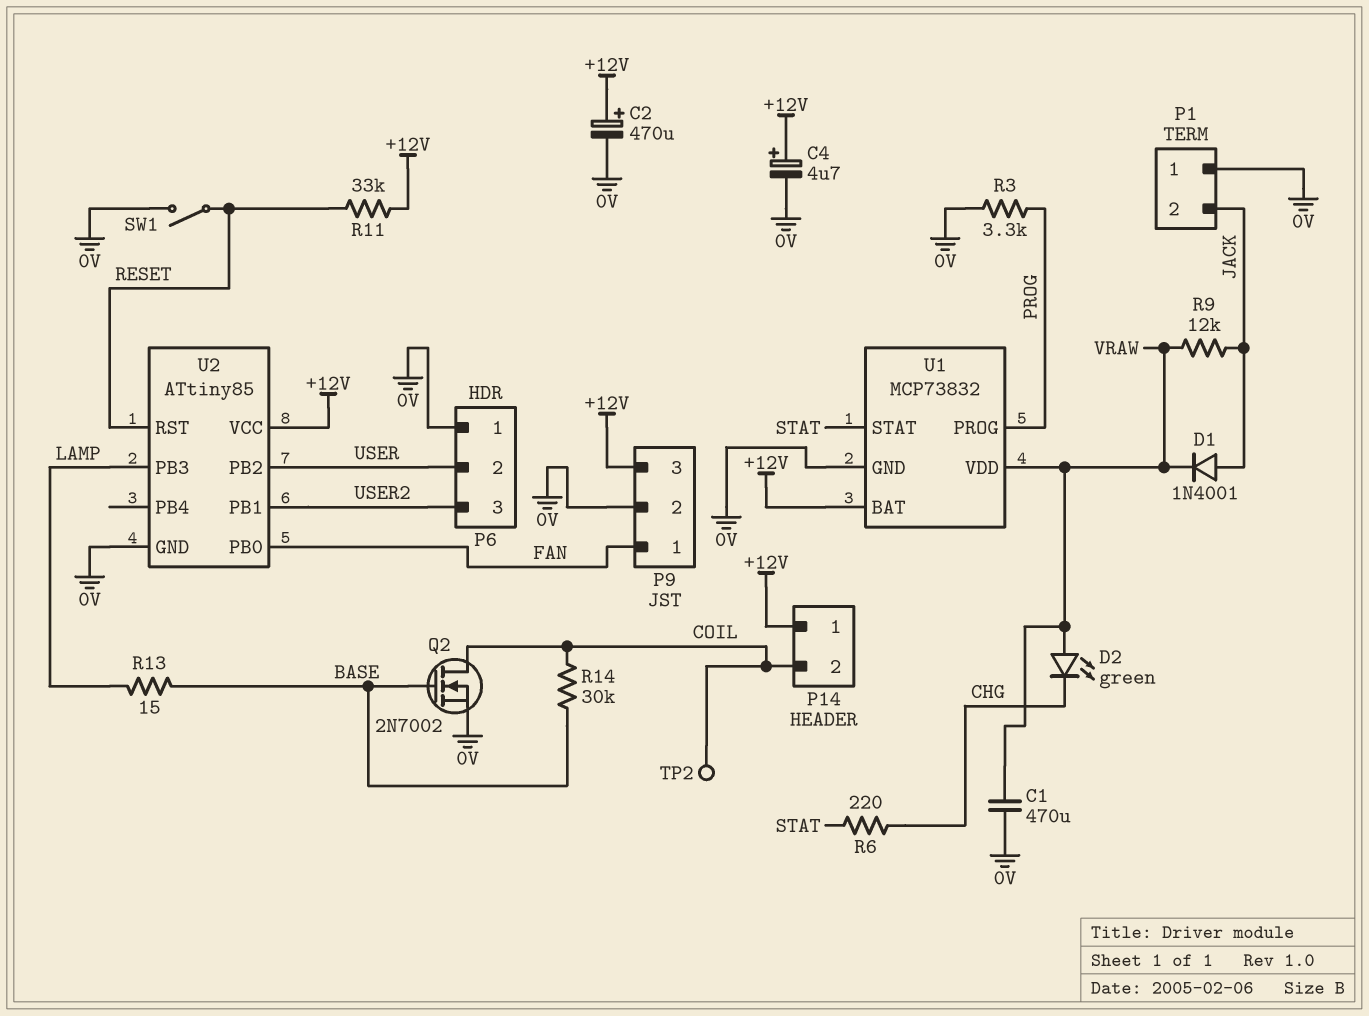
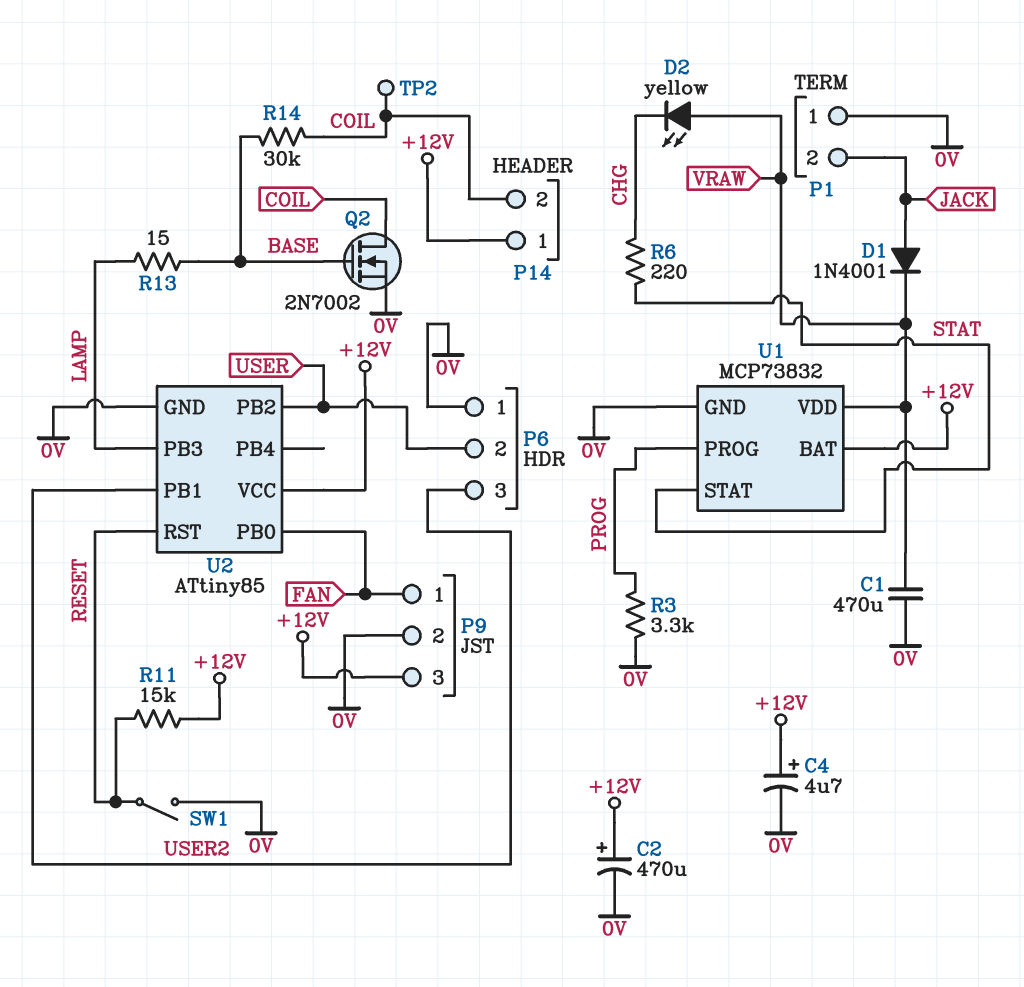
D2: LED green (A VRAW, K CHG) -> LED yellow (A VRAW, K CHG)
R9: 12k (JACK, VRAW) -> none
R11: 33k (+12V, RESET) -> 15k (+12V, RESET)

